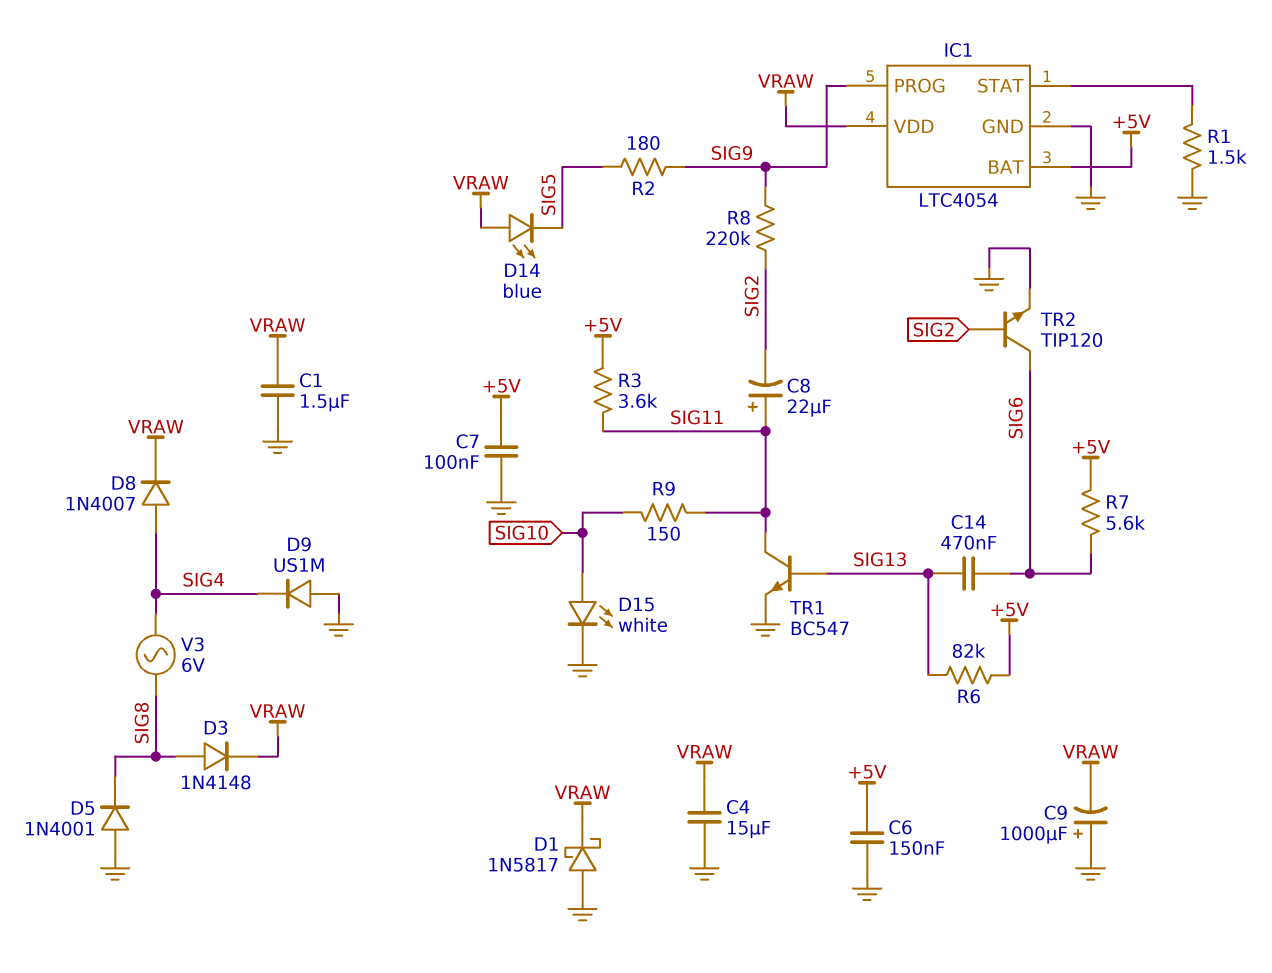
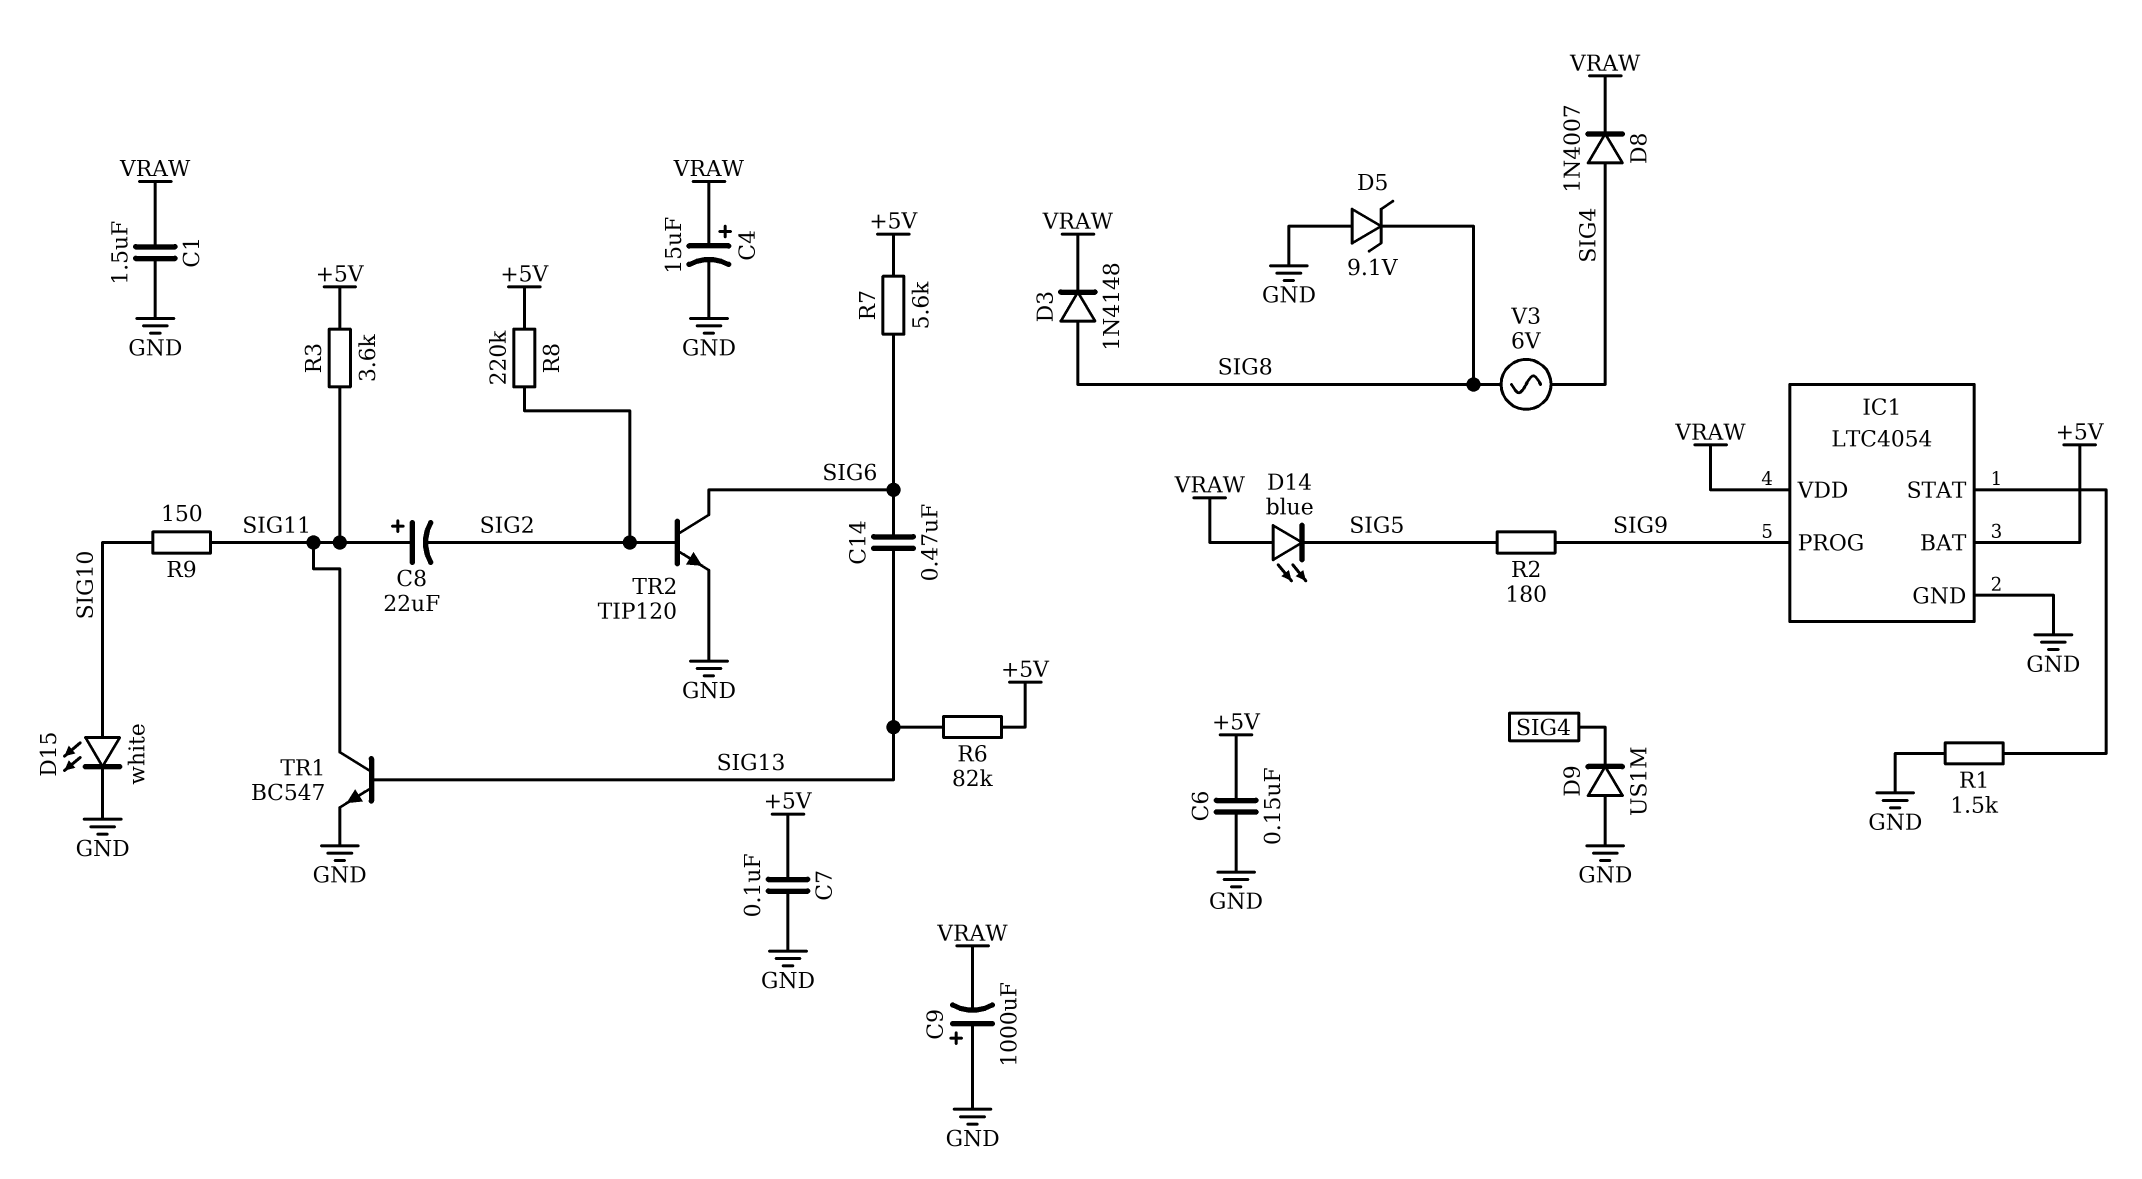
C4: 15uF (GND, VRAW) -> 15uF (plus VRAW, minus GND)
D1: schottky 1N5817 (A GND, K VRAW) -> none
D5: diode 1N4001 (A GND, K SIG8) -> zener 9.1V (A GND, K SIG8)
R8: 220k (SIG2, SIG9) -> 220k (+5V, SIG2)

